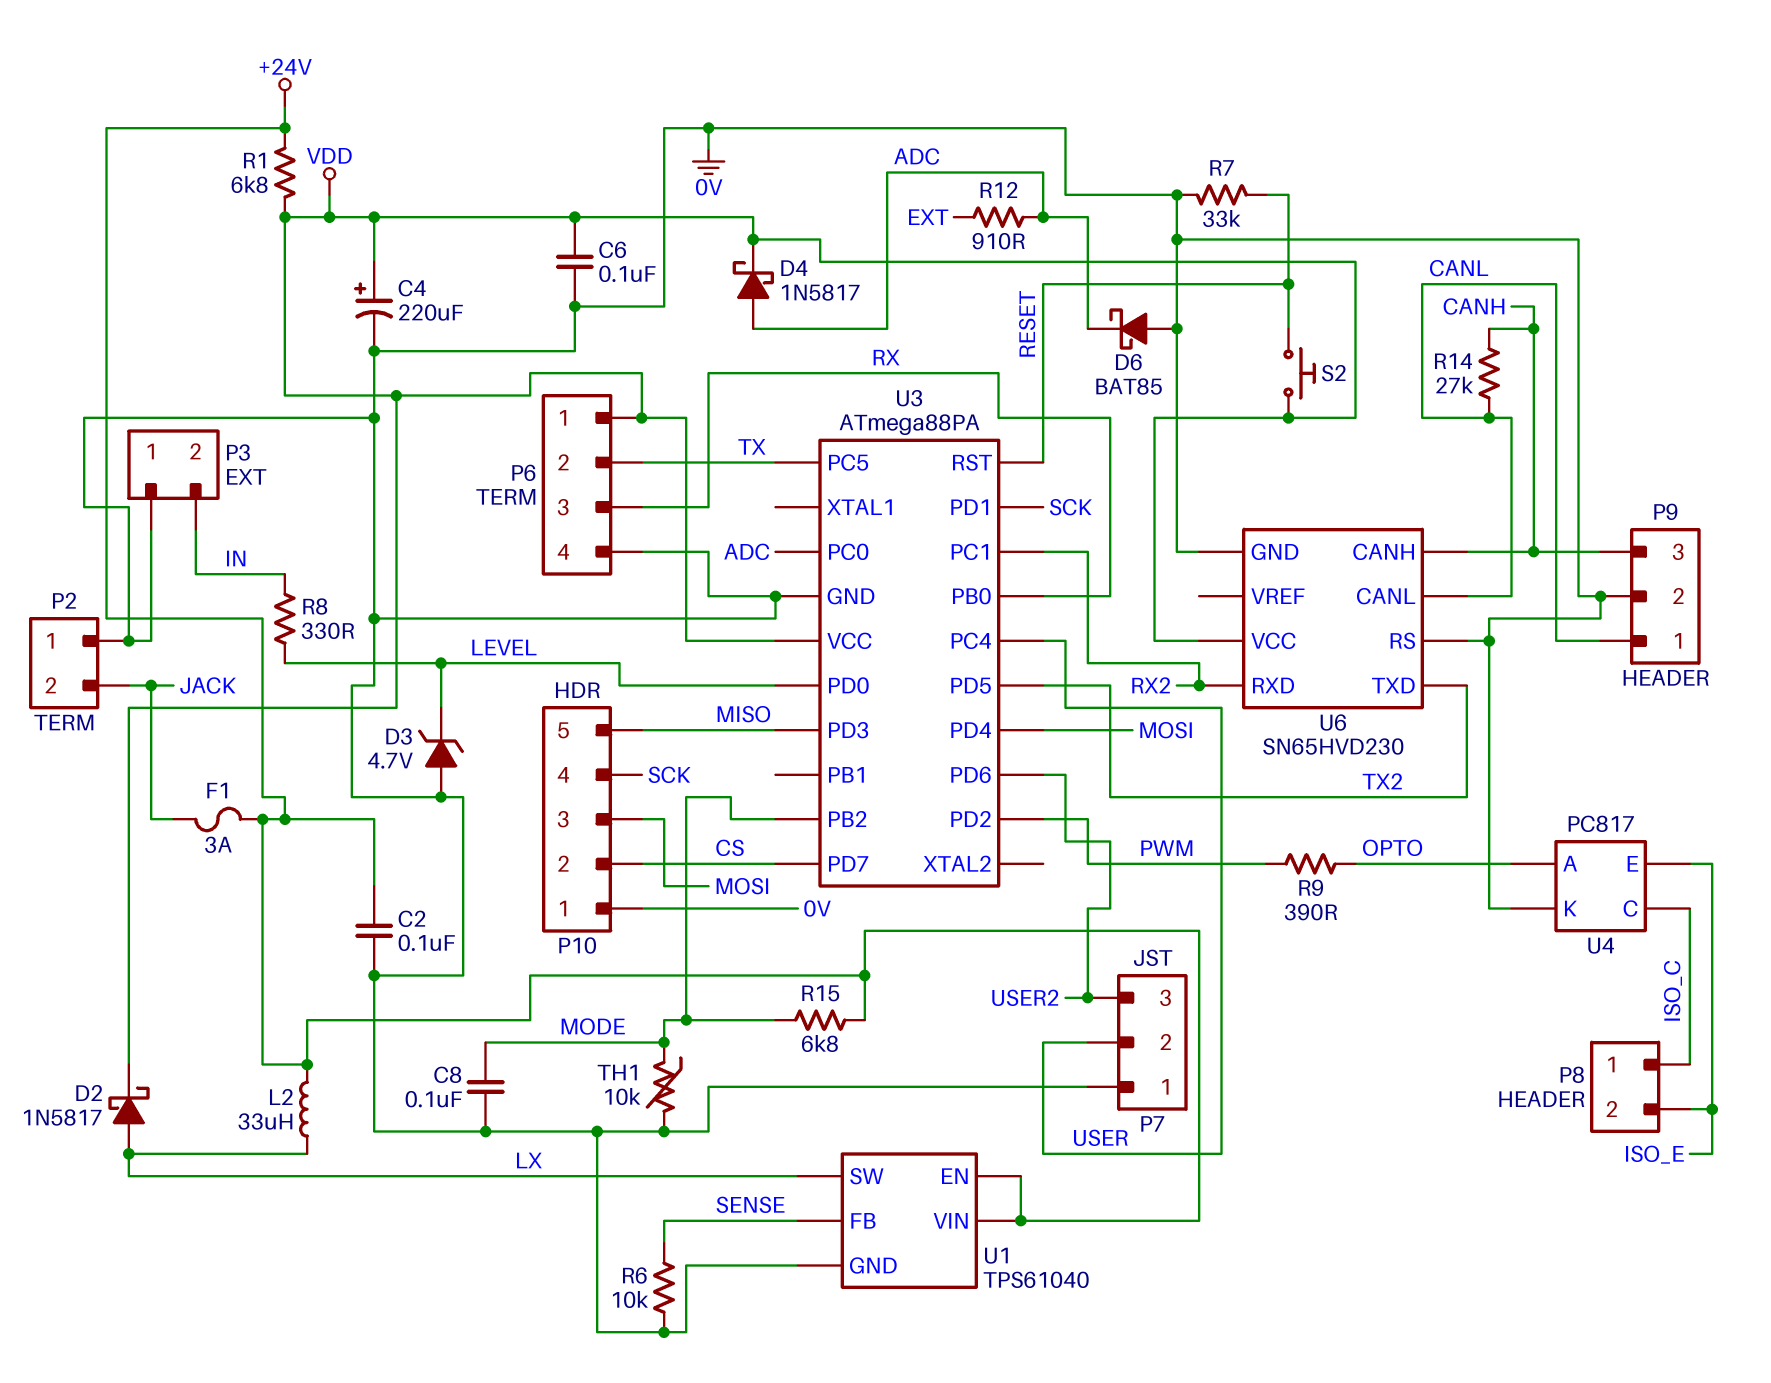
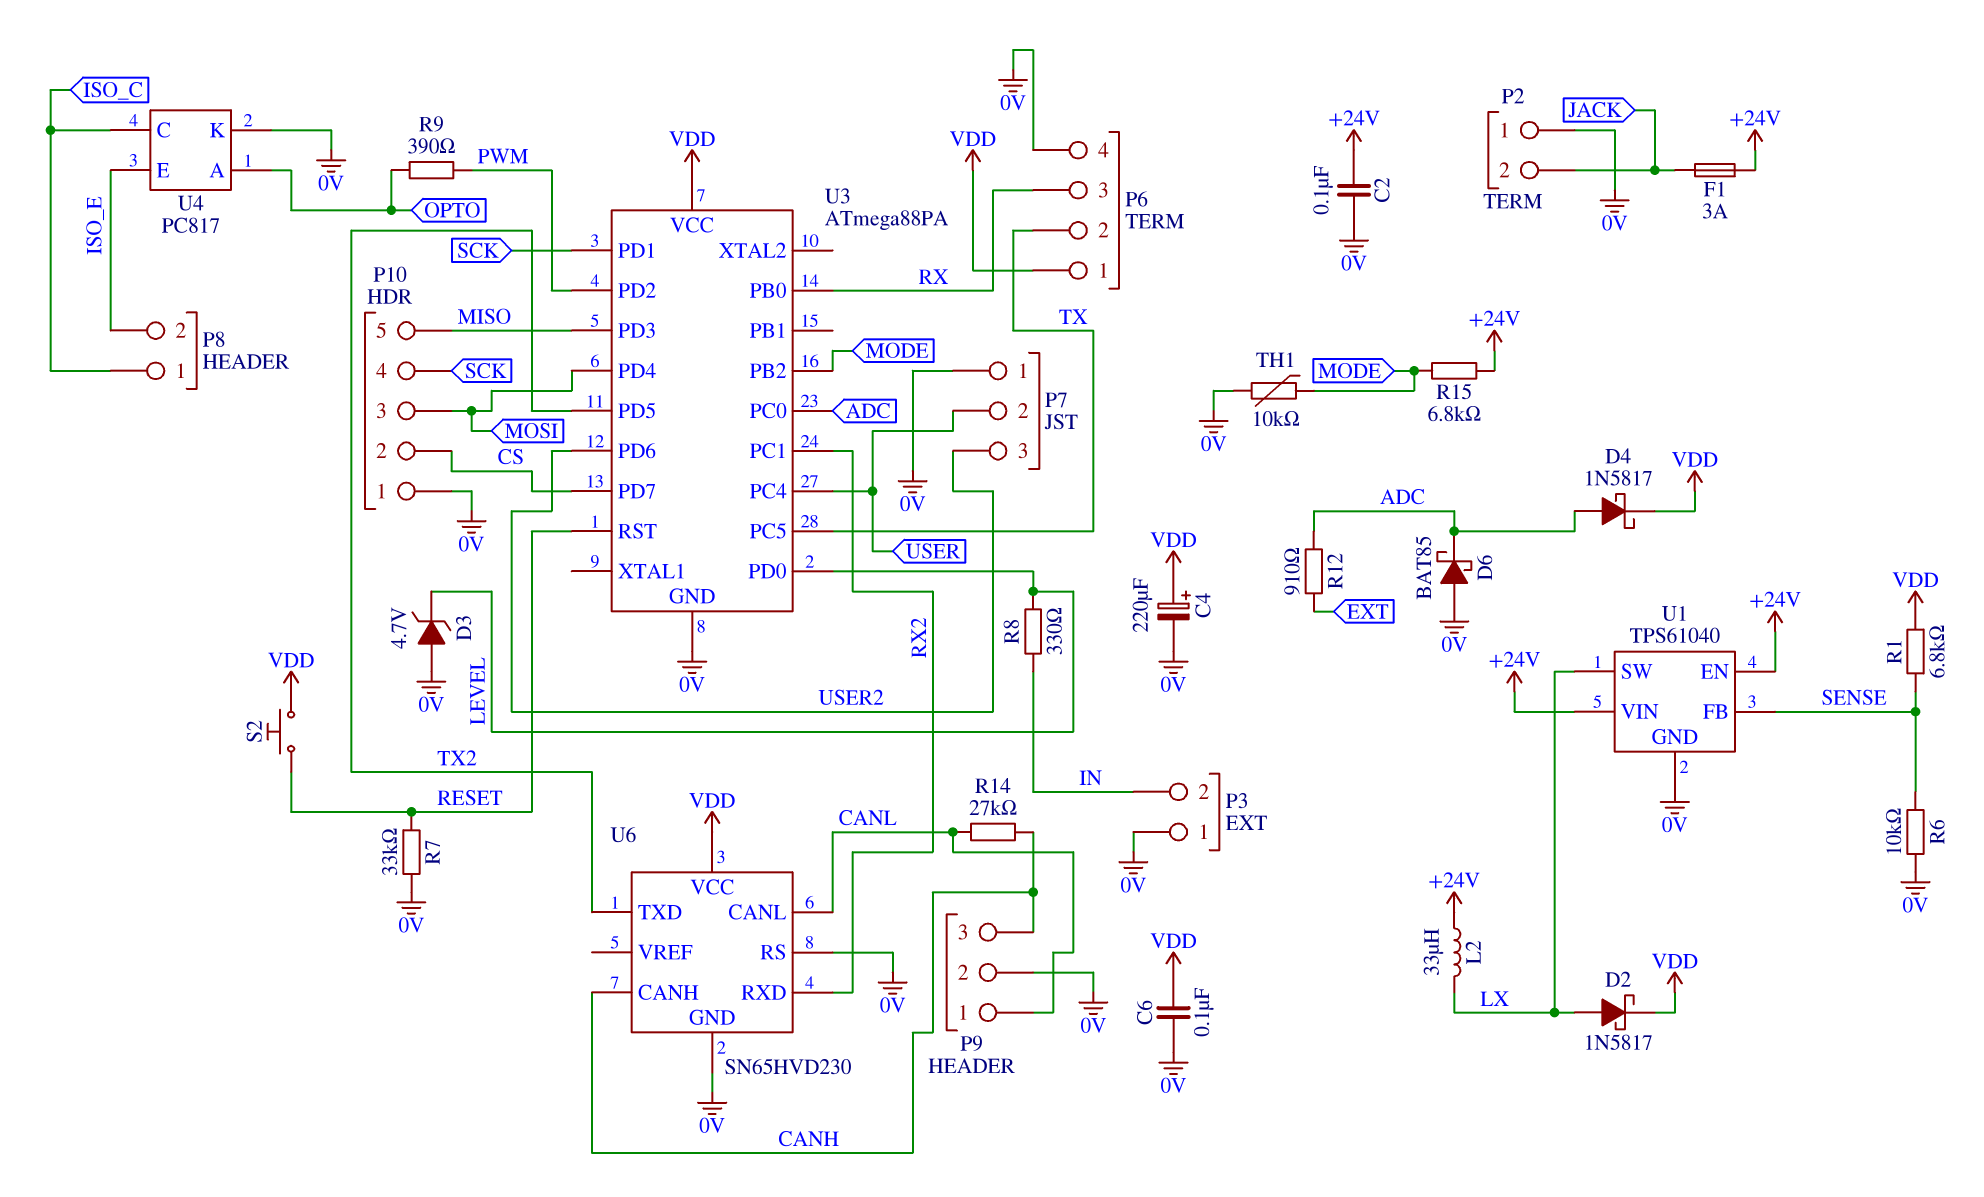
C8: 100nF (0V, MODE) -> none
R1: 6.8k (+24V, VDD) -> 6.8k (SENSE, VDD)

